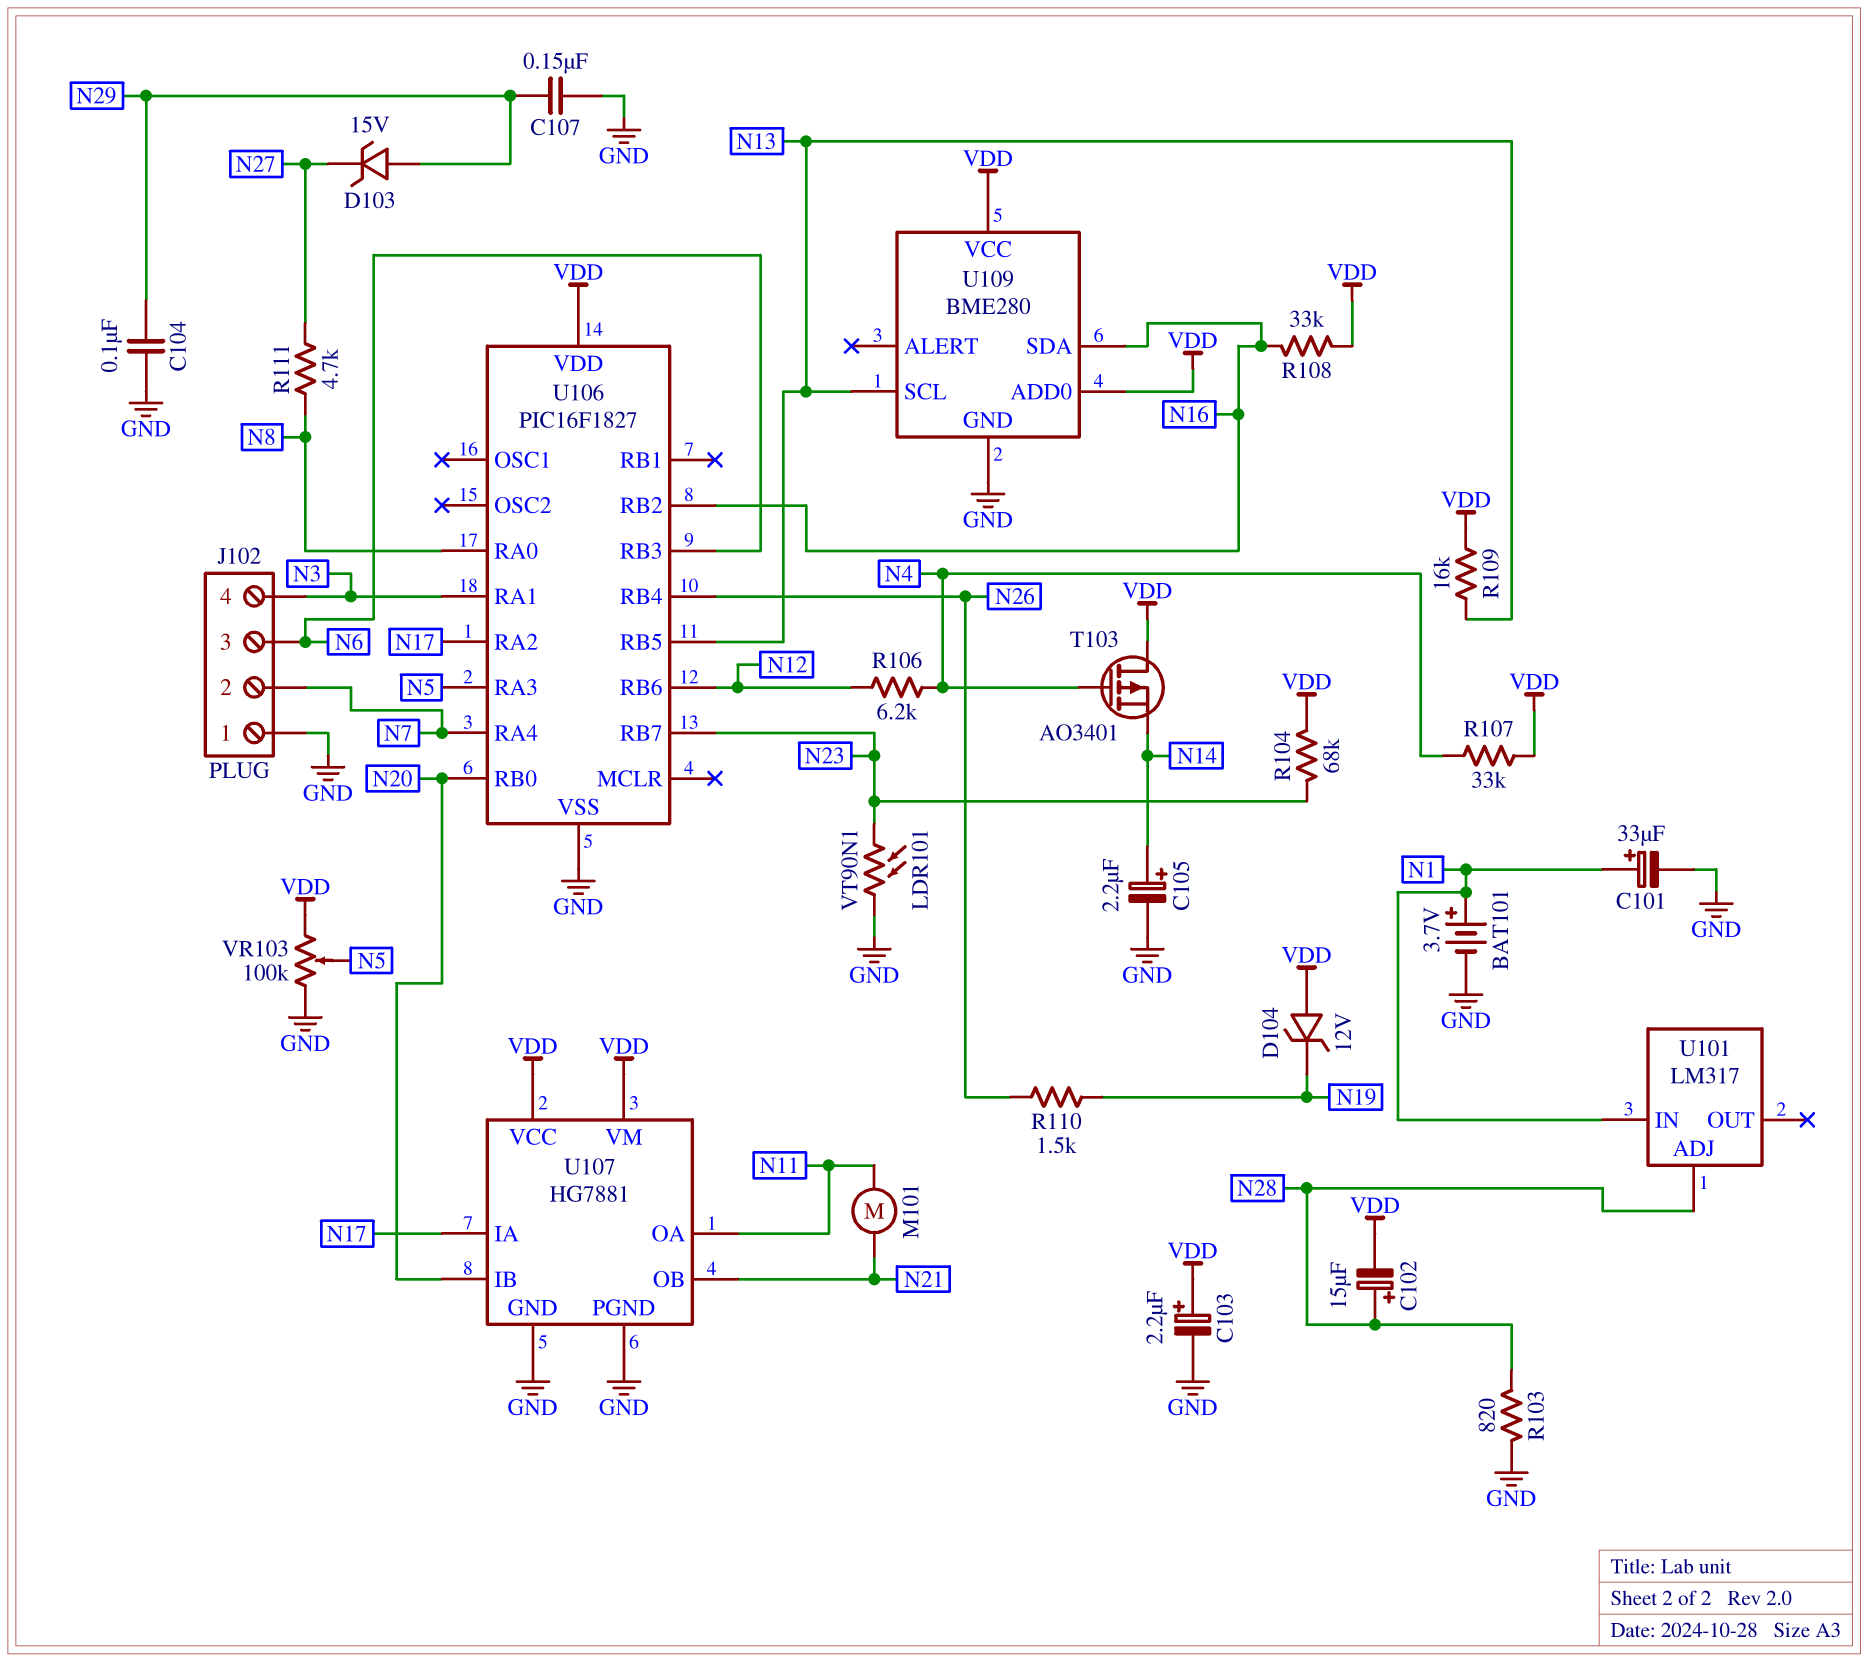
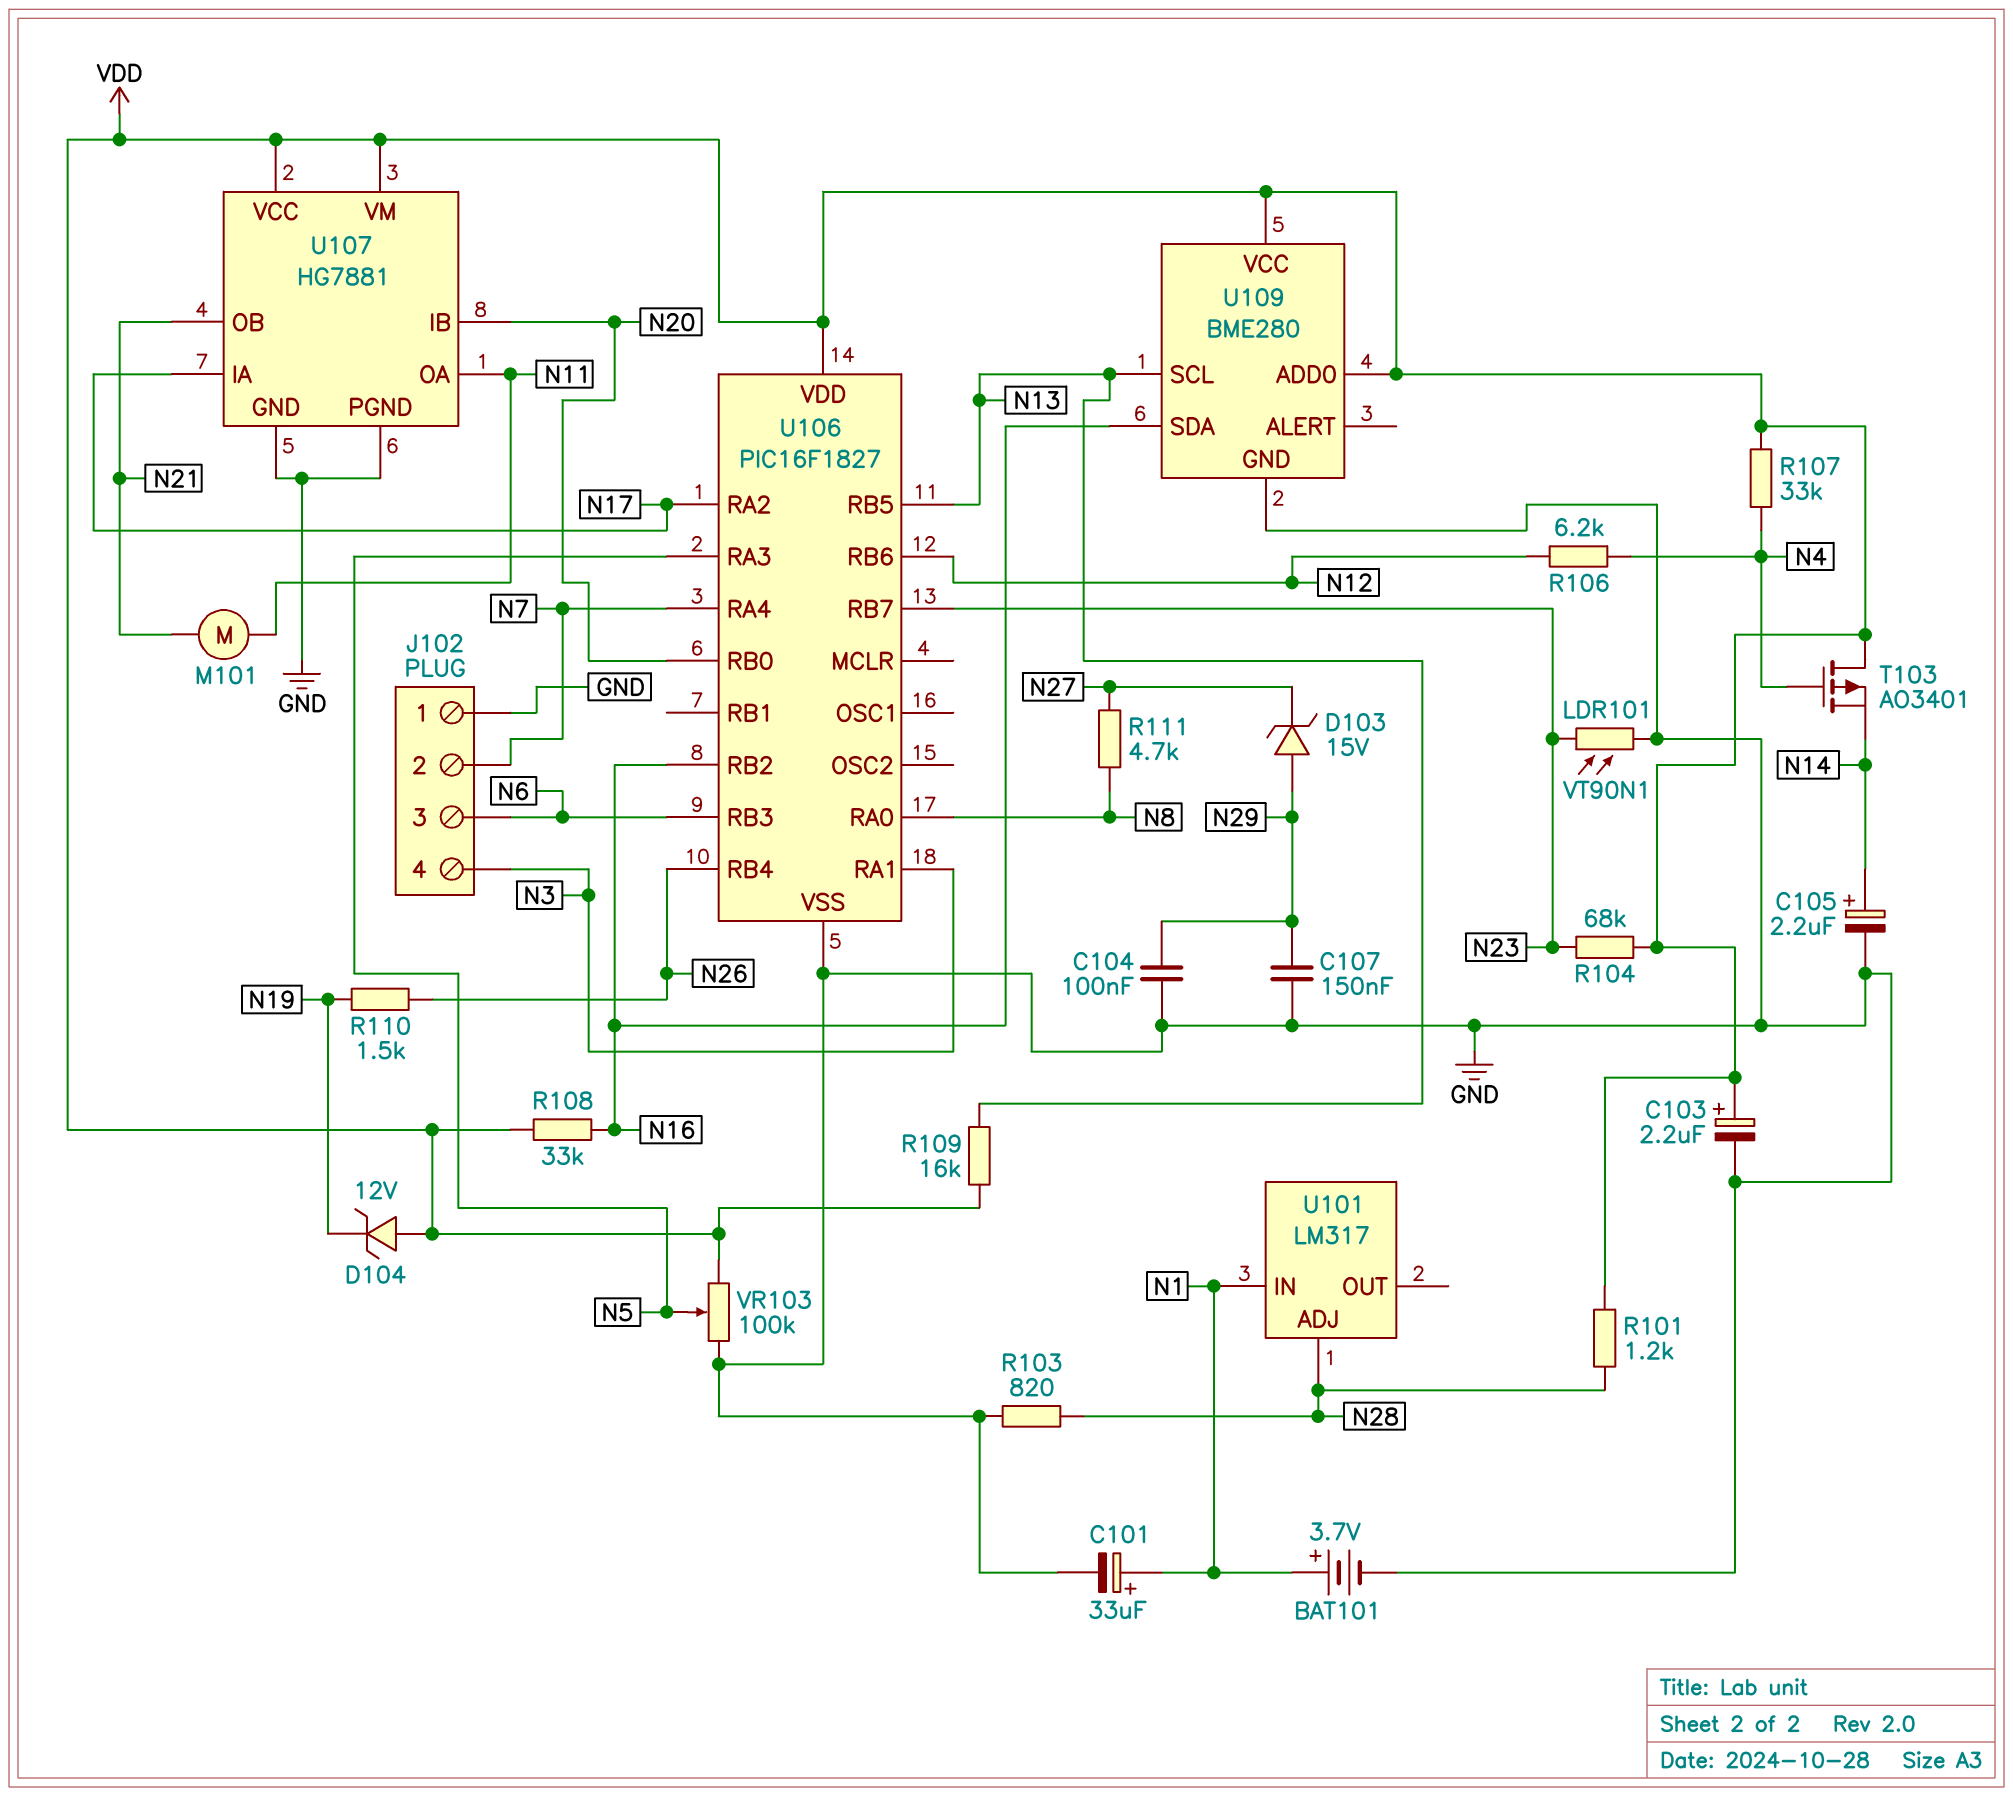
C102: 15uF (plus N28, minus VDD) -> none
R101: none -> 1.2k (N28, VDD)

